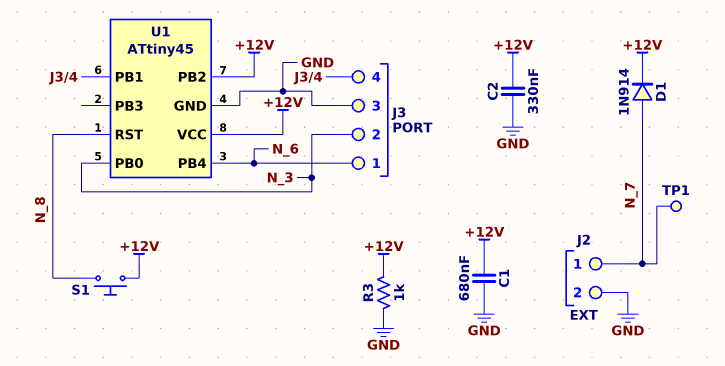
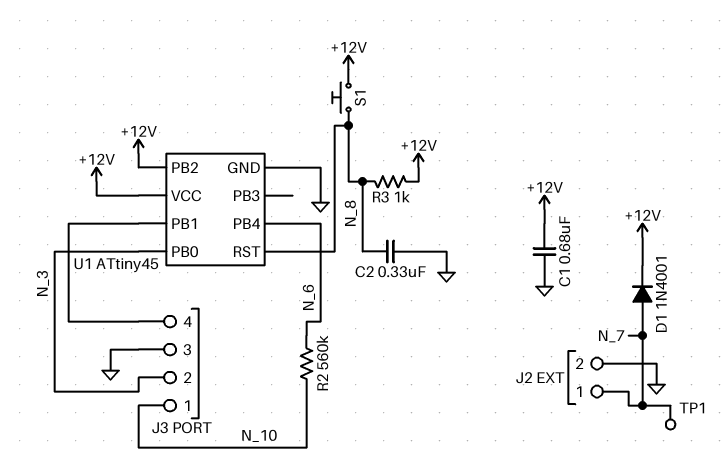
C2: 330nF (+12V, GND) -> 330nF (GND, N_8)
D1: diode 1N914 (A N_7, K +12V) -> diode 1N4001 (A N_7, K +12V)
J3 pin 1: N_6 -> N_10
R2: none -> 560k (N_6, N_10)
R3: 1k (+12V, GND) -> 1k (+12V, N_8)

